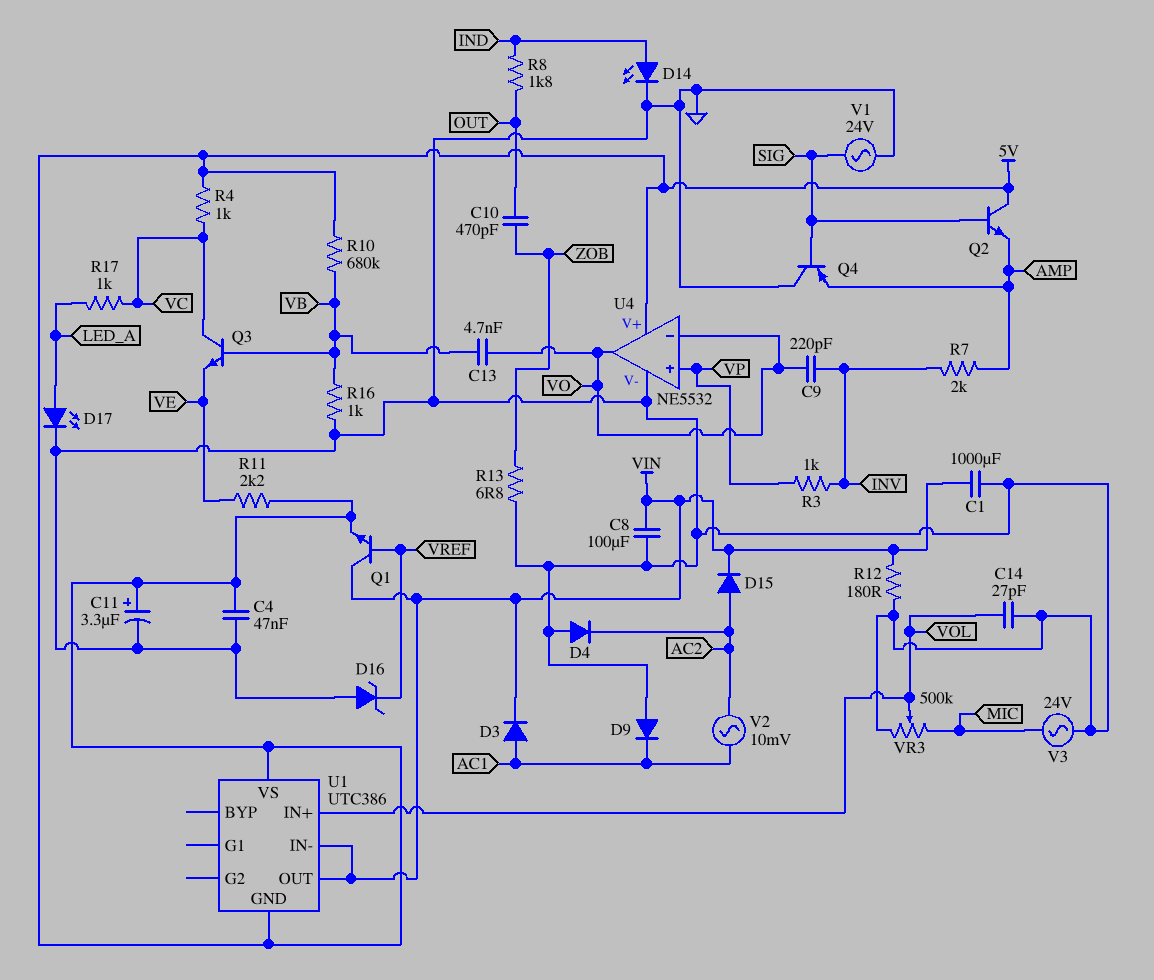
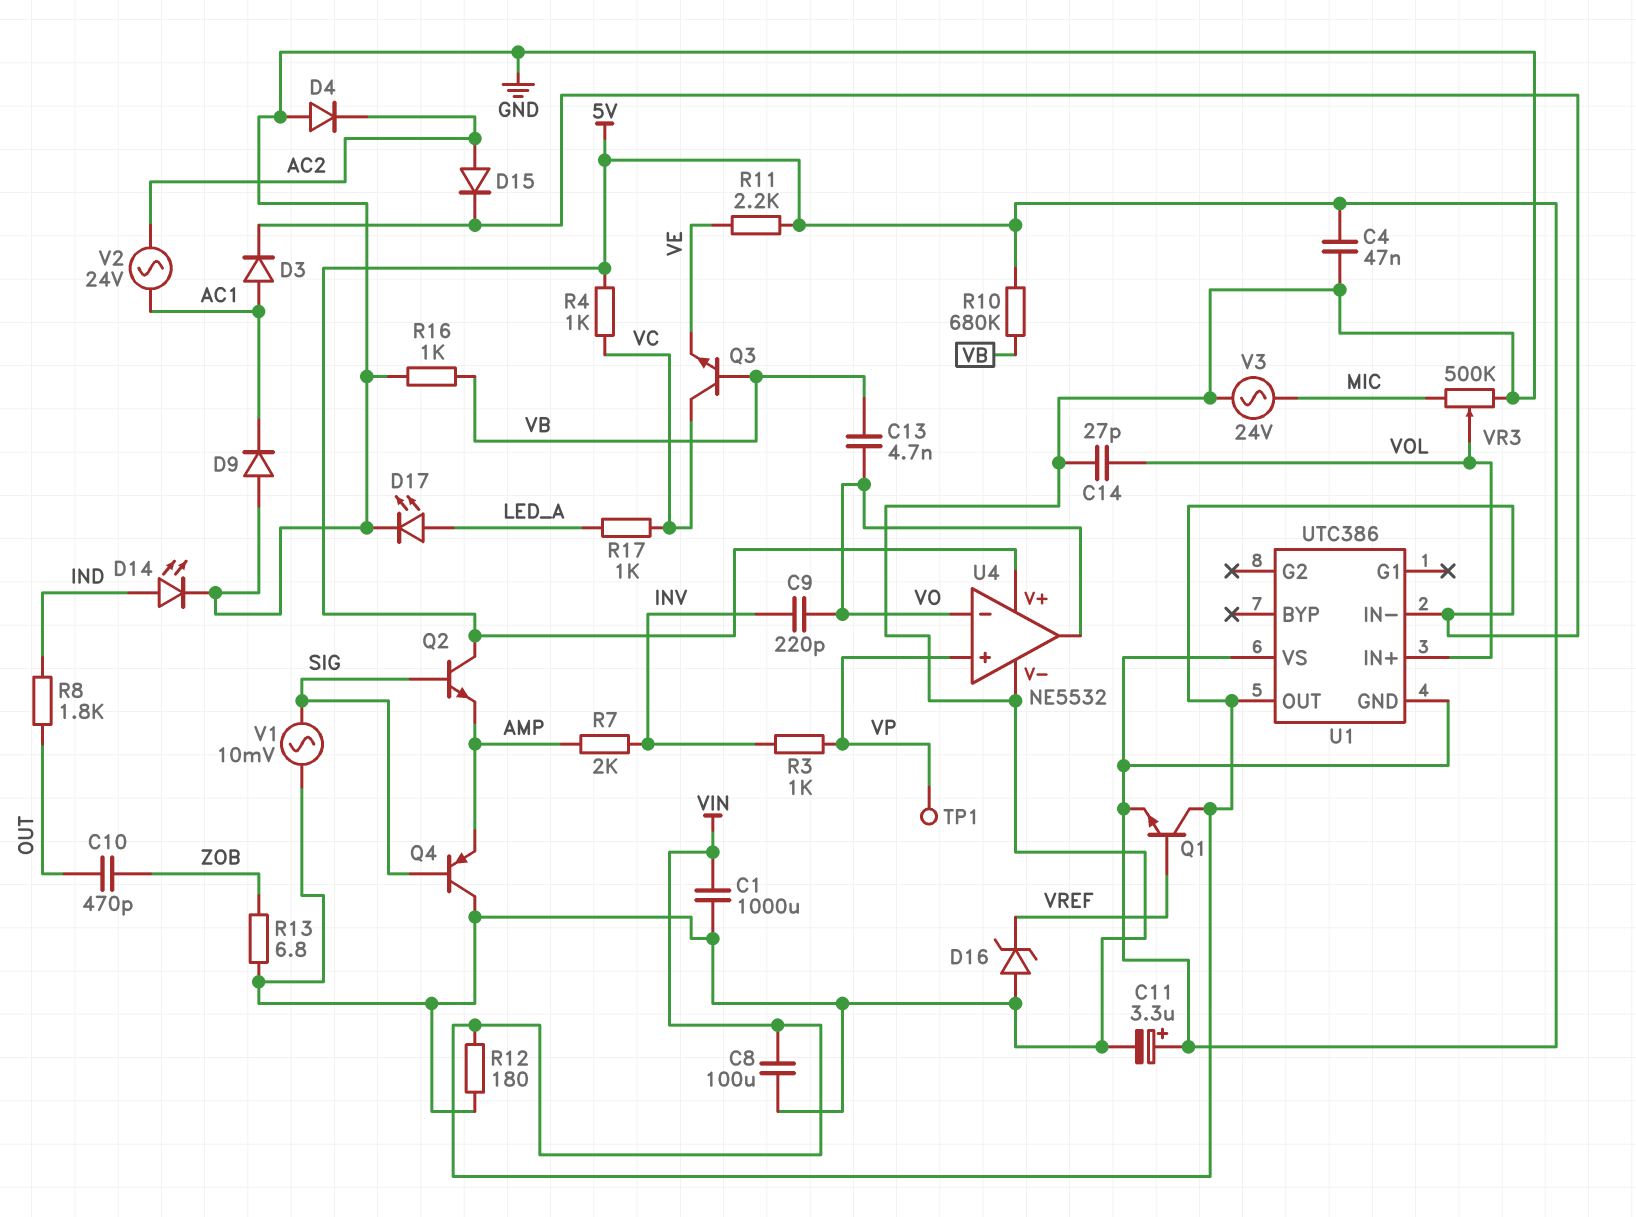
TP1: none -> test point (VP)
V1: AC 24V (GND, SIG) -> AC 10mV (GND, SIG)
V2: AC 10mV (AC1, AC2) -> AC 24V (AC1, AC2)

